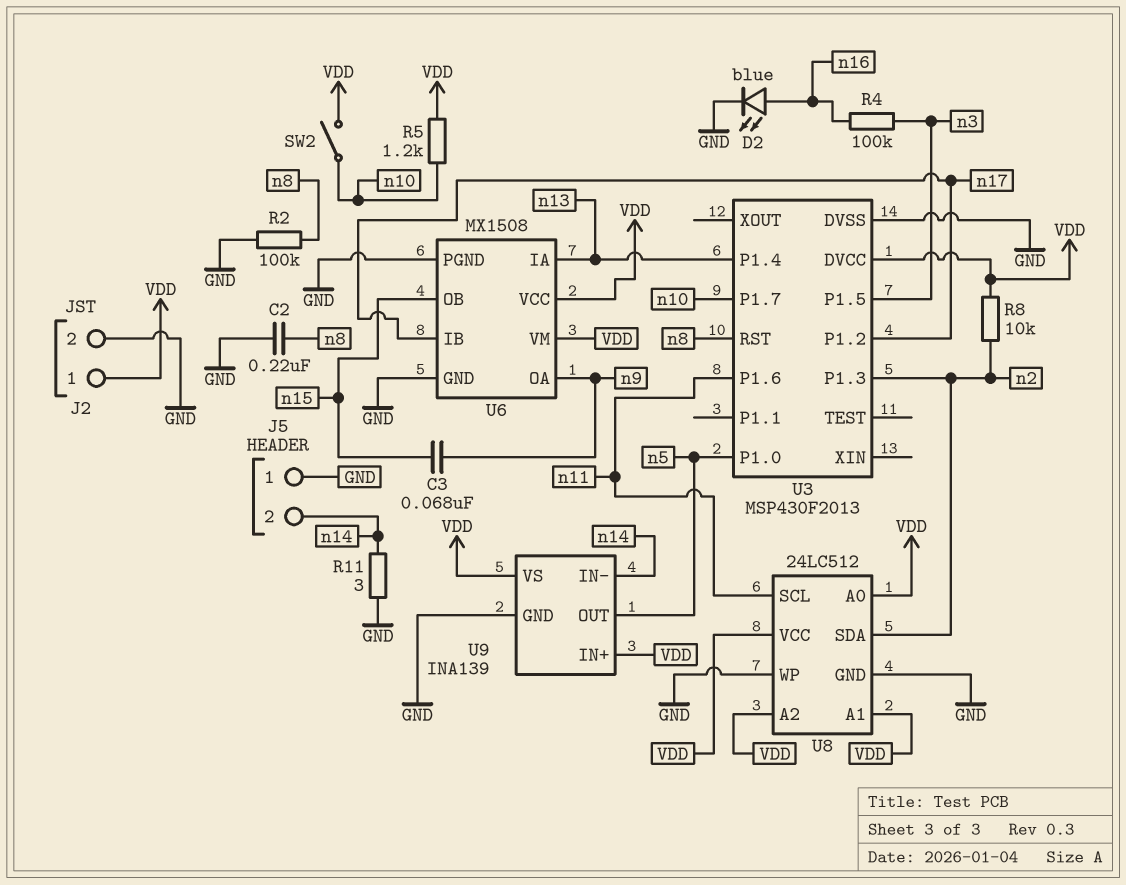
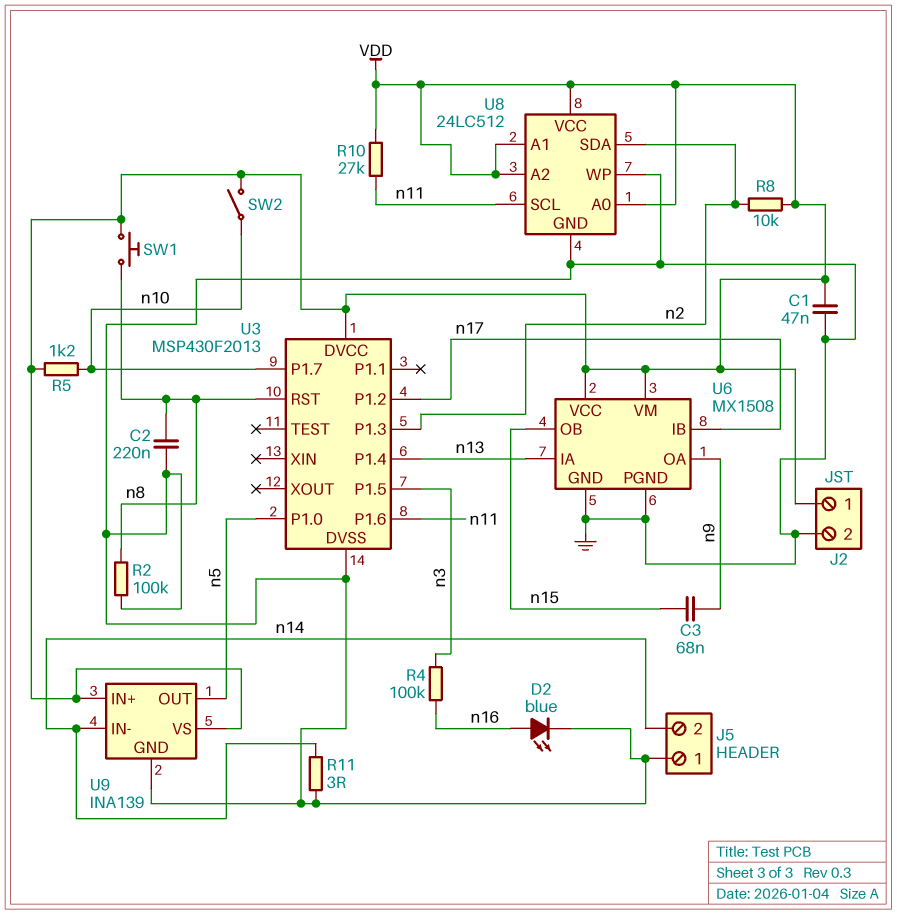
C1: none -> 47nF (GND, VDD)
R10: none -> 27k (VDD, n11)
SW1: none -> button (VDD, n8)

